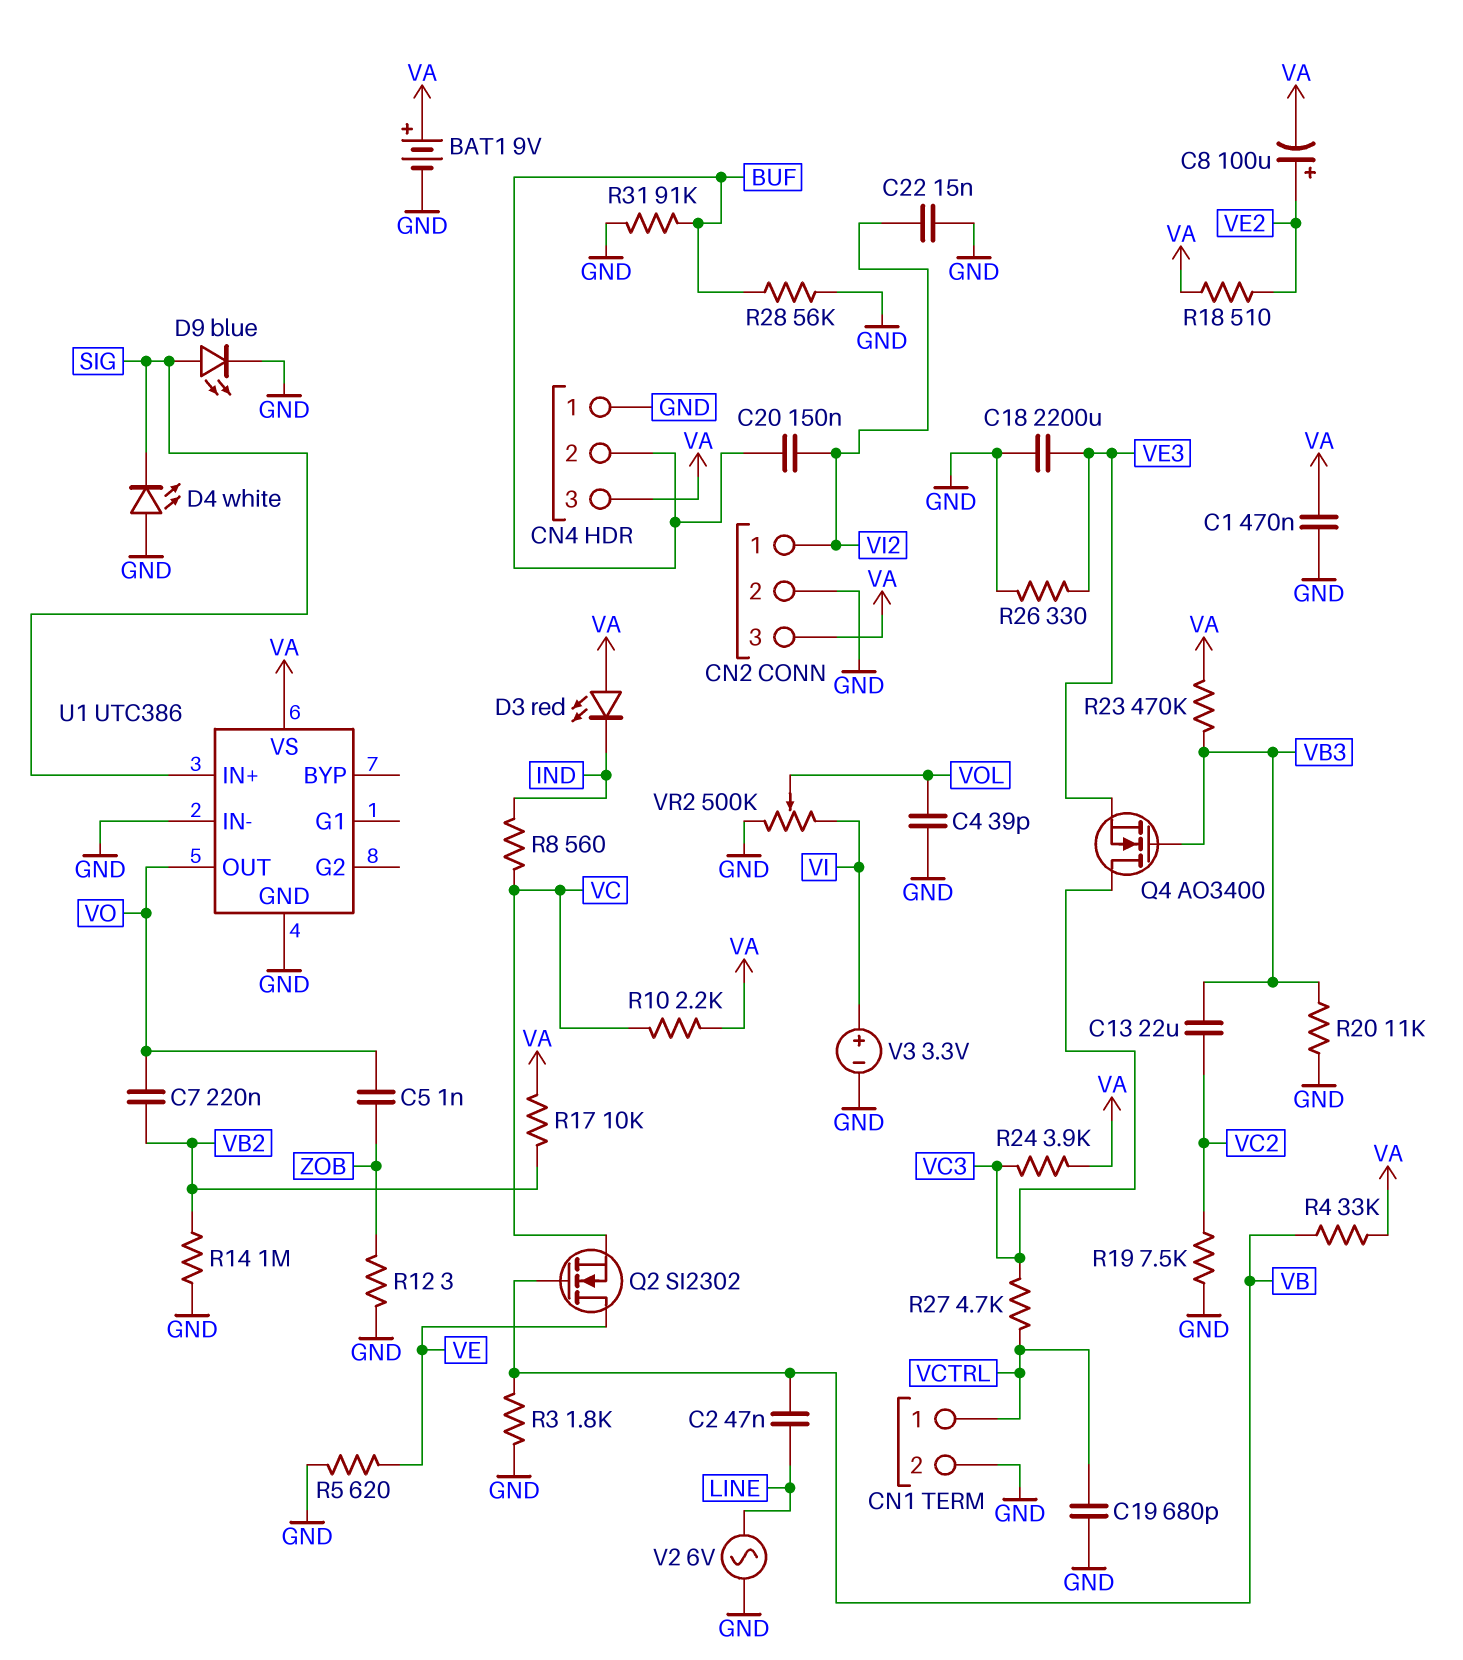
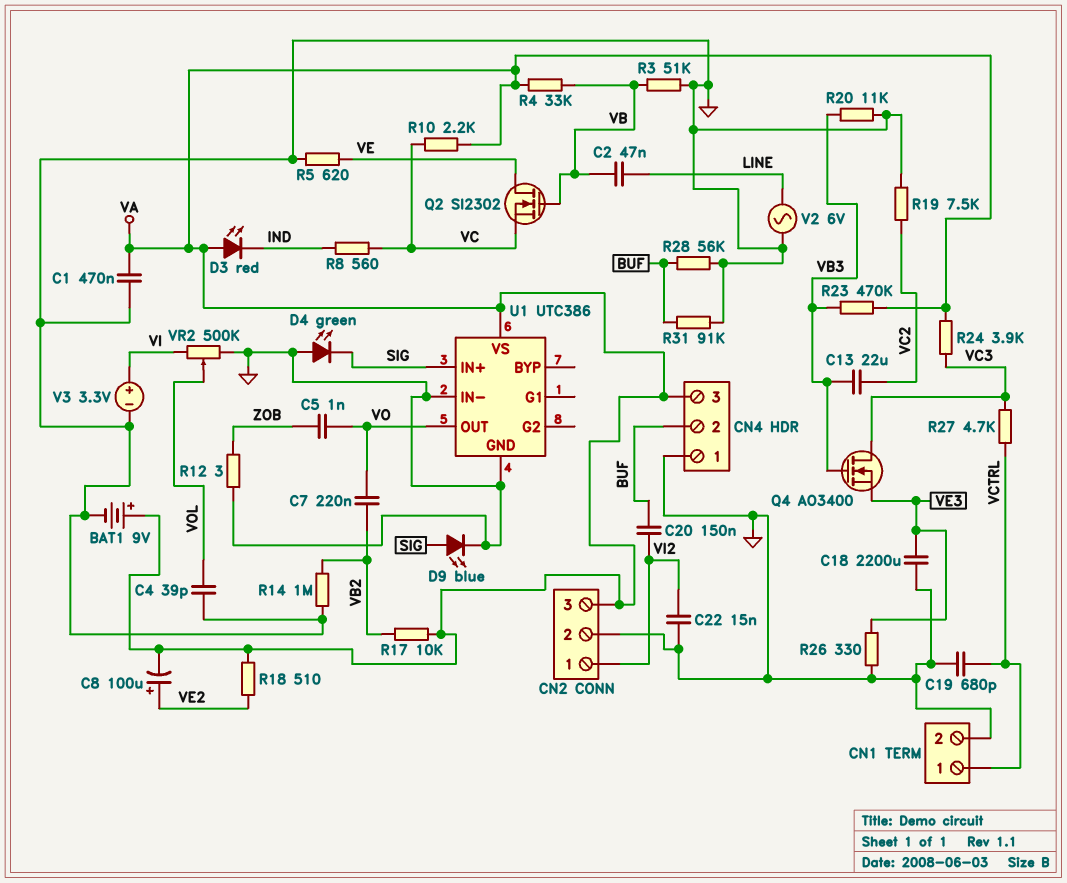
D4: LED white (A GND, K SIG) -> LED green (A GND, K SIG)
R3: 1.8k (GND, VB) -> 51k (GND, VB)

